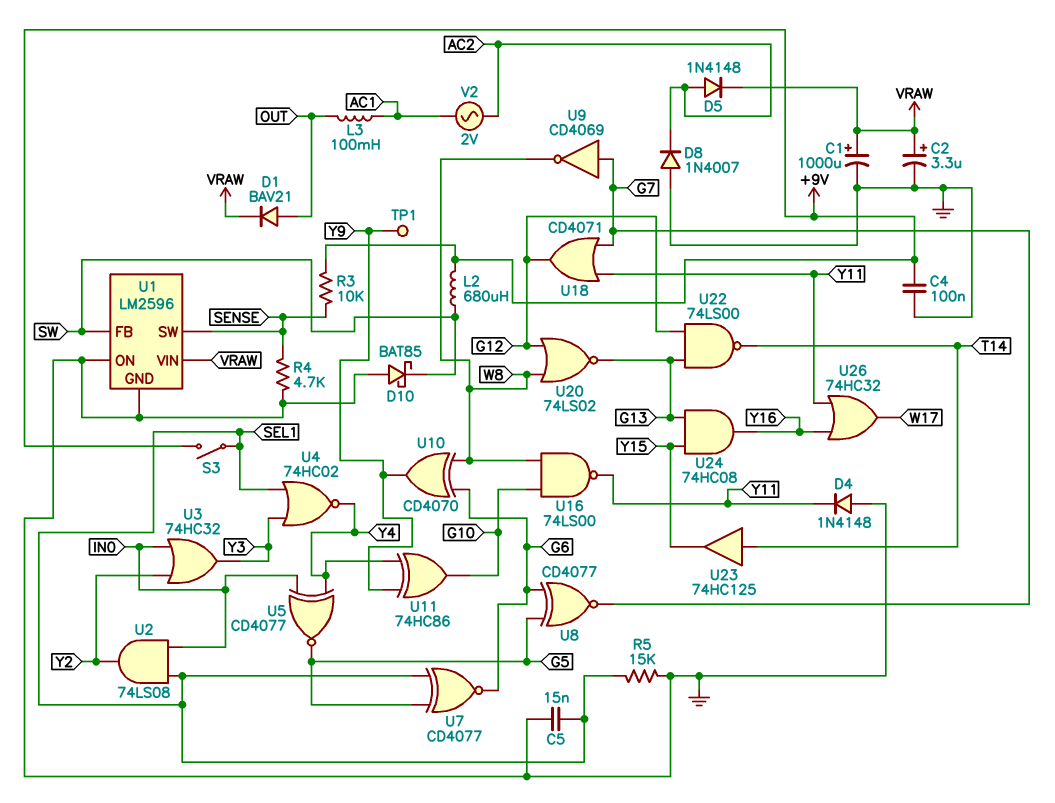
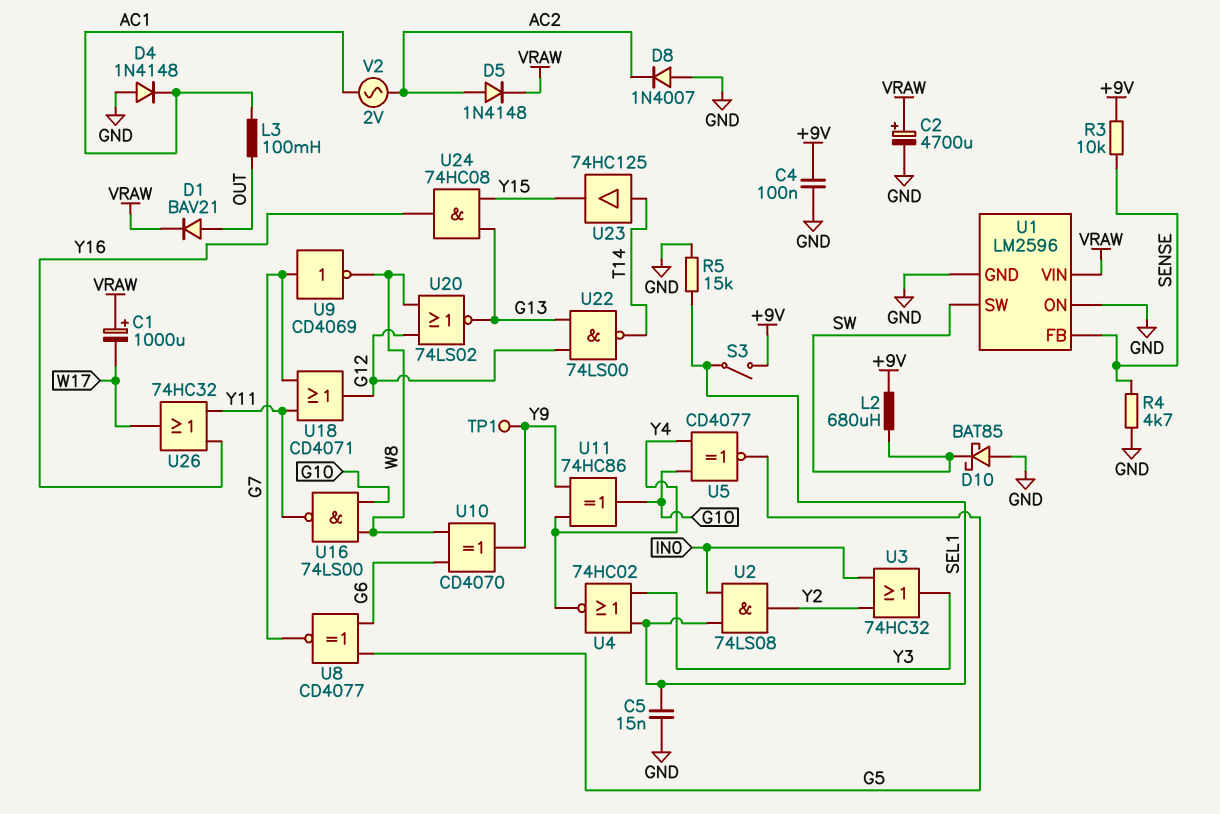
C1: 1000uF (plus VRAW, minus GND) -> 1000uF (plus VRAW, minus W17)
C2: 3.3uF (plus VRAW, minus GND) -> 4700uF (plus VRAW, minus GND)
D4: diode 1N4148 (A GND, K Y11) -> diode 1N4148 (A GND, K AC1)
U1 pin FB: SW -> SENSE
U1 pin SW: SENSE -> SW
U5: XNOR CD4077 (in IN0, in Y4, out G5) -> XNOR CD4077 (in G10, in Y4, out G5)
U7: XNOR CD4077 (in G5, in SEL1, out G6) -> none

